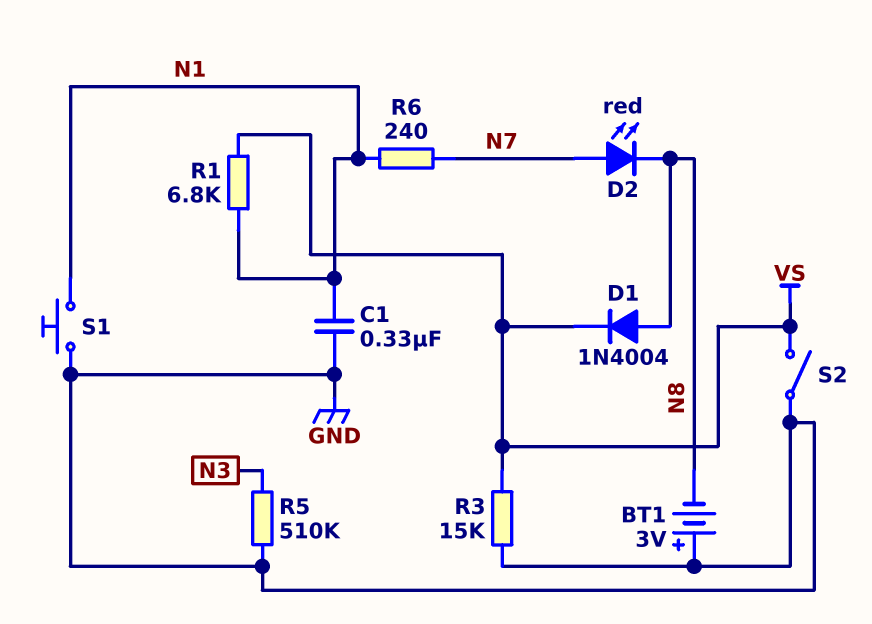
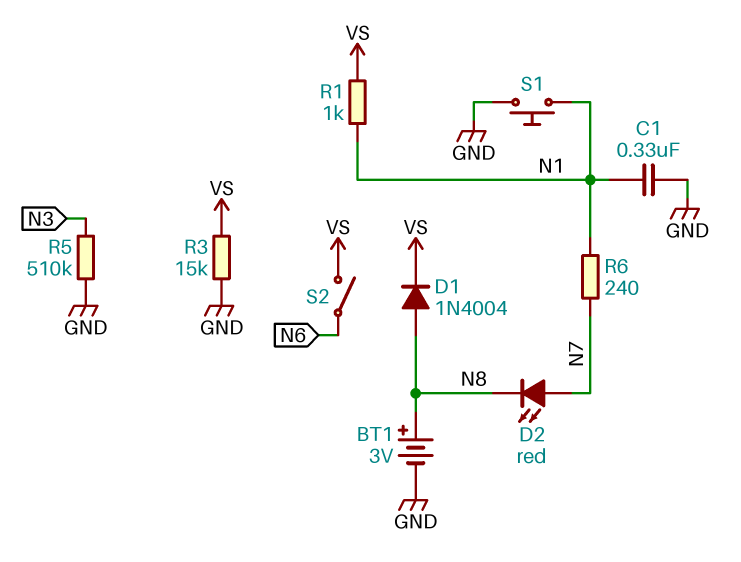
BT1: 3V (plus GND, minus N8) -> 3V (plus N8, minus GND)
R1: 6.8k (N1, VS) -> 1k (N1, VS)
S2: switch (GND, VS) -> switch (N6, VS)

